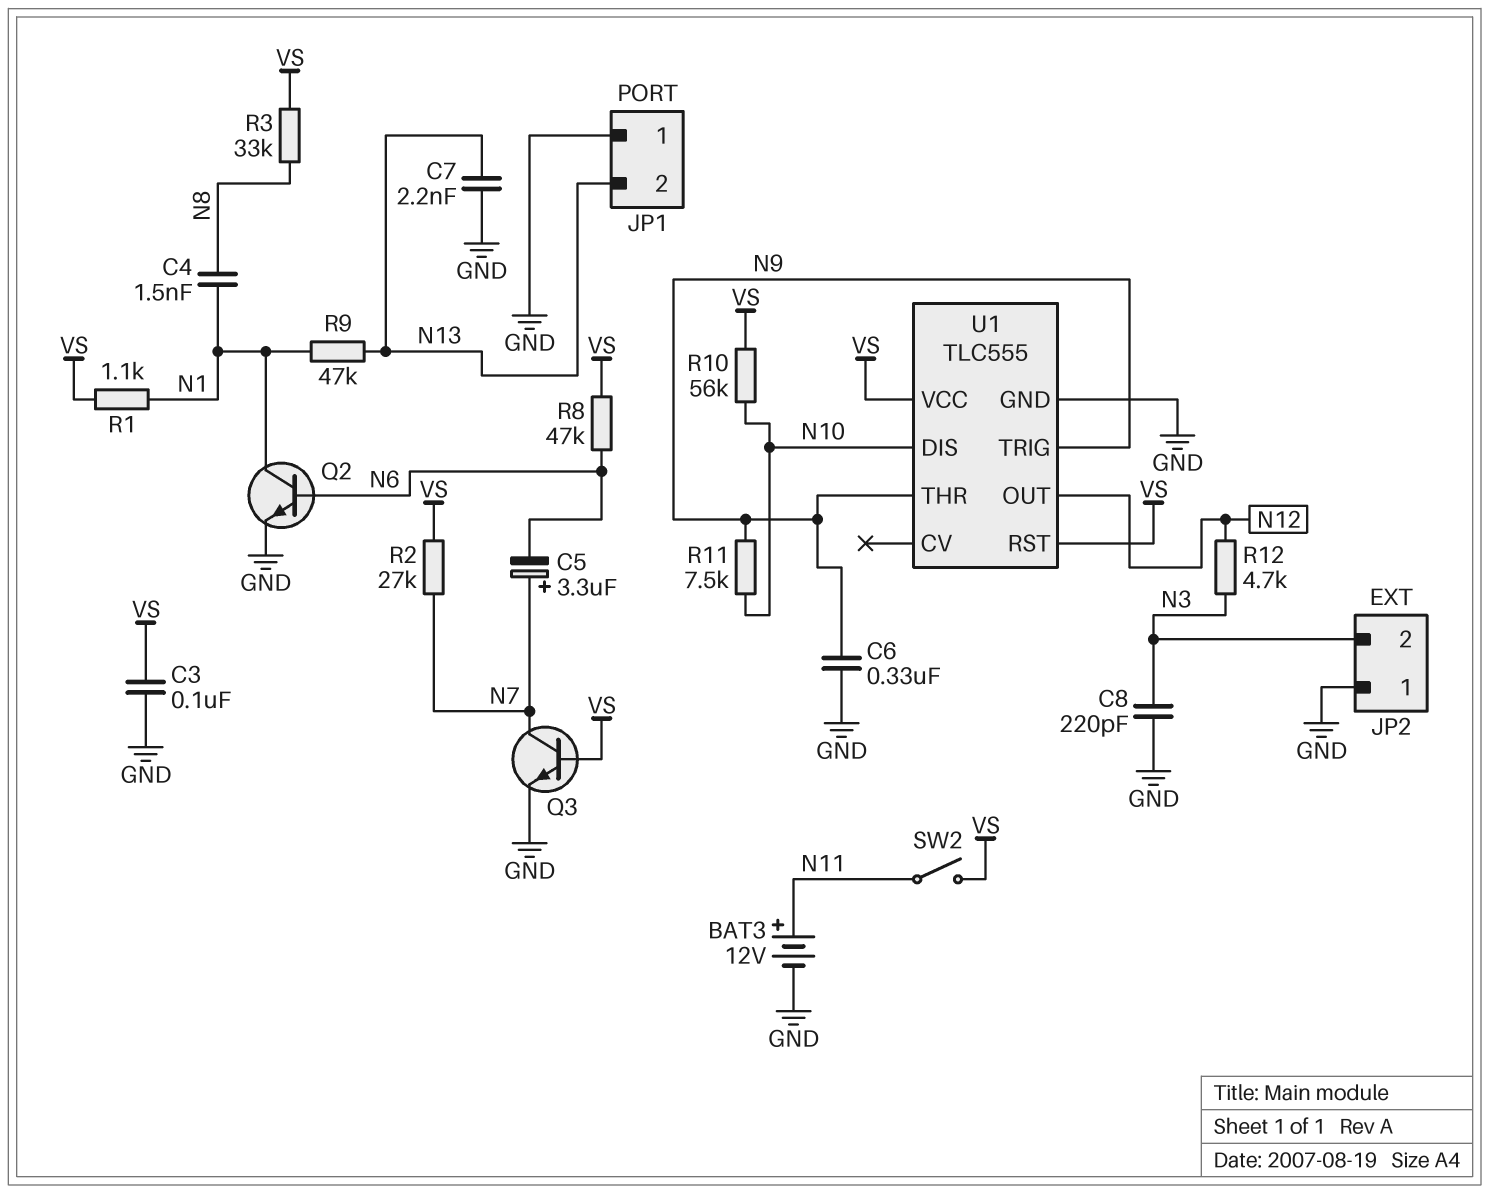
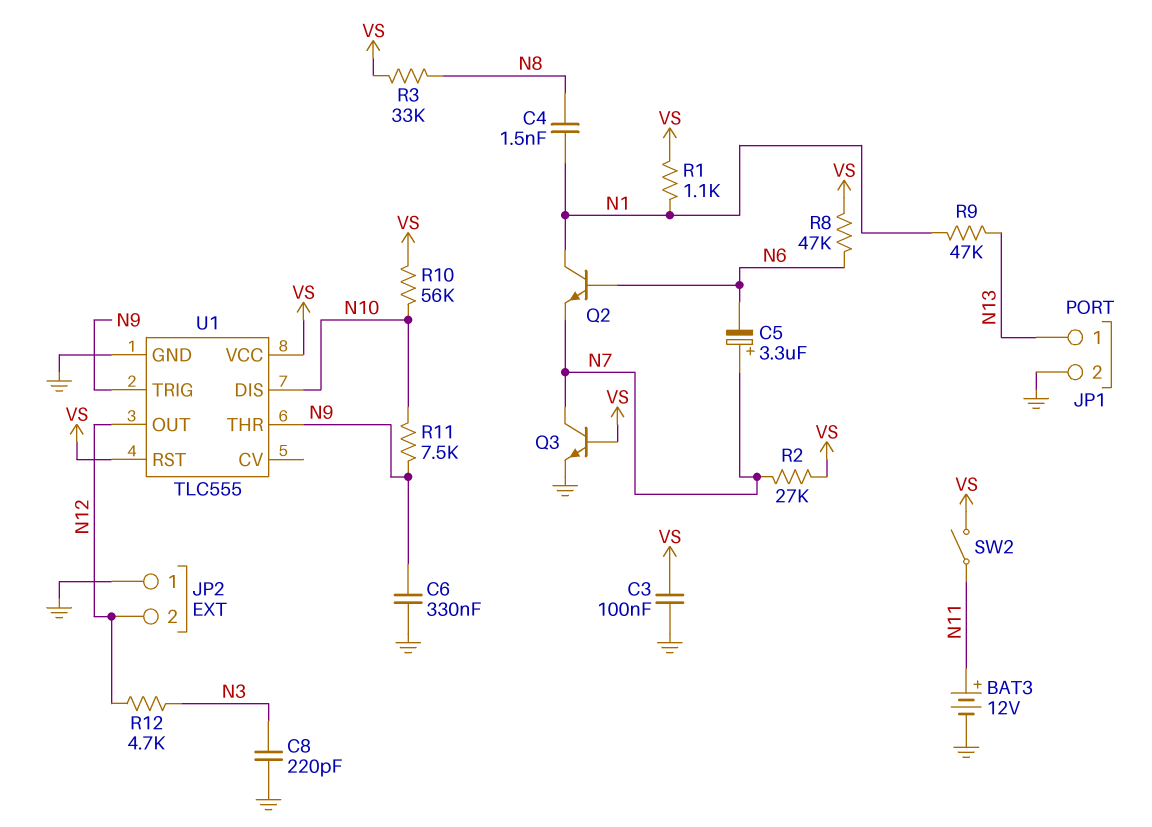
C7: 2.2nF (GND, N13) -> none
JP1 pin 1: GND -> N13
JP1 pin 2: N13 -> GND
JP2 pin 2: N3 -> N12
Q2: NPN (B N6, C N1, E GND) -> NPN (B N6, C N1, E N7)

